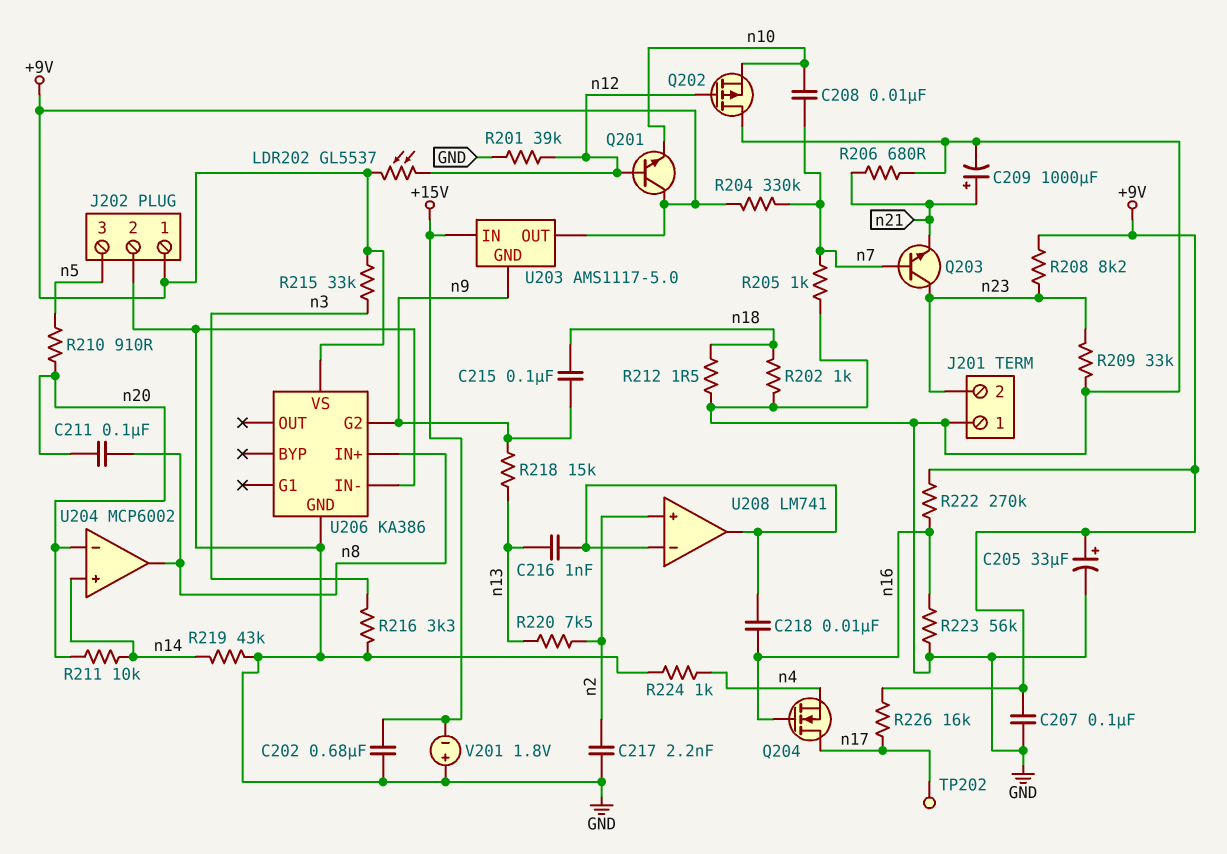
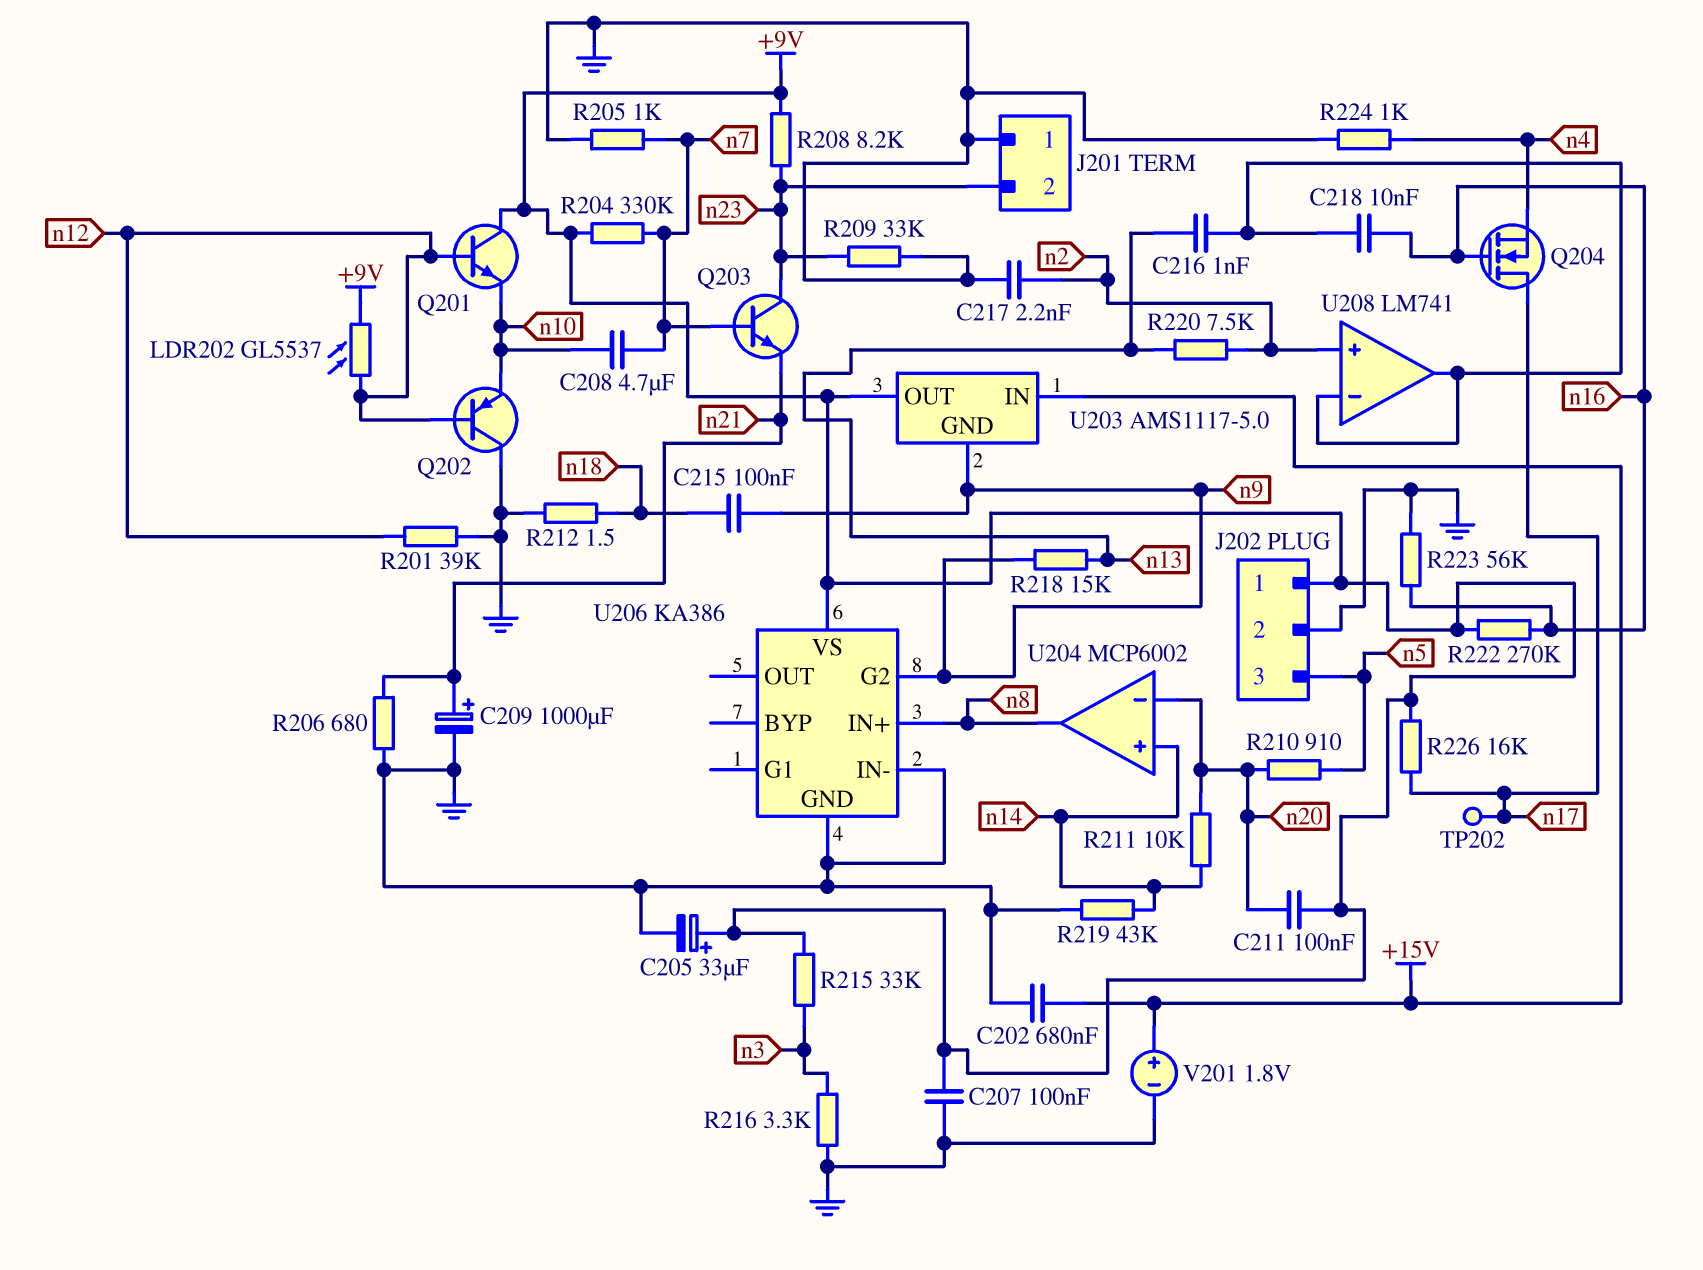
C208: 10nF (n7, n10) -> 4.7uF (n7, n10)
C211: 100nF (n8, n20) -> 100nF (+9V, n20)
Q202: PMOS (G n12, D GND, S n10) -> PNP (B n12, C GND, E n10)
R202: 1k (GND, n18) -> none
V201: 1.8V (plus GND, minus +15V) -> 1.8V (plus +15V, minus GND)

